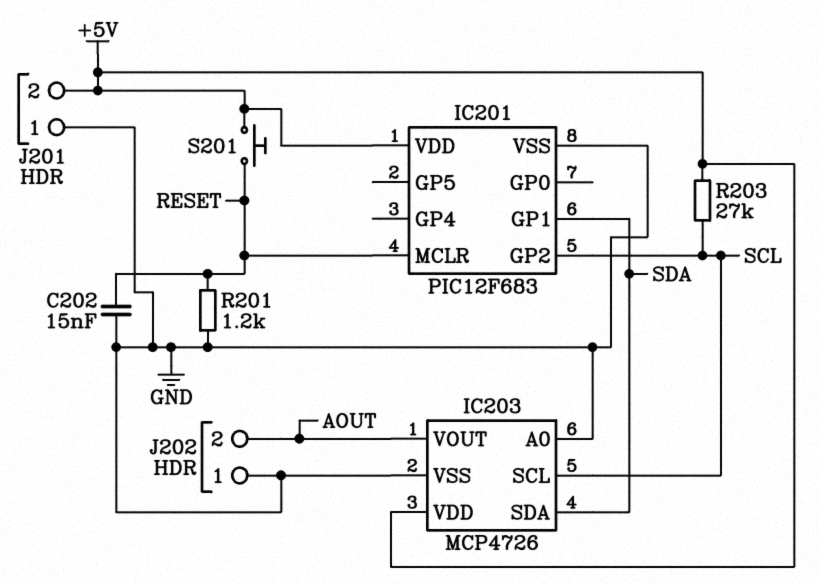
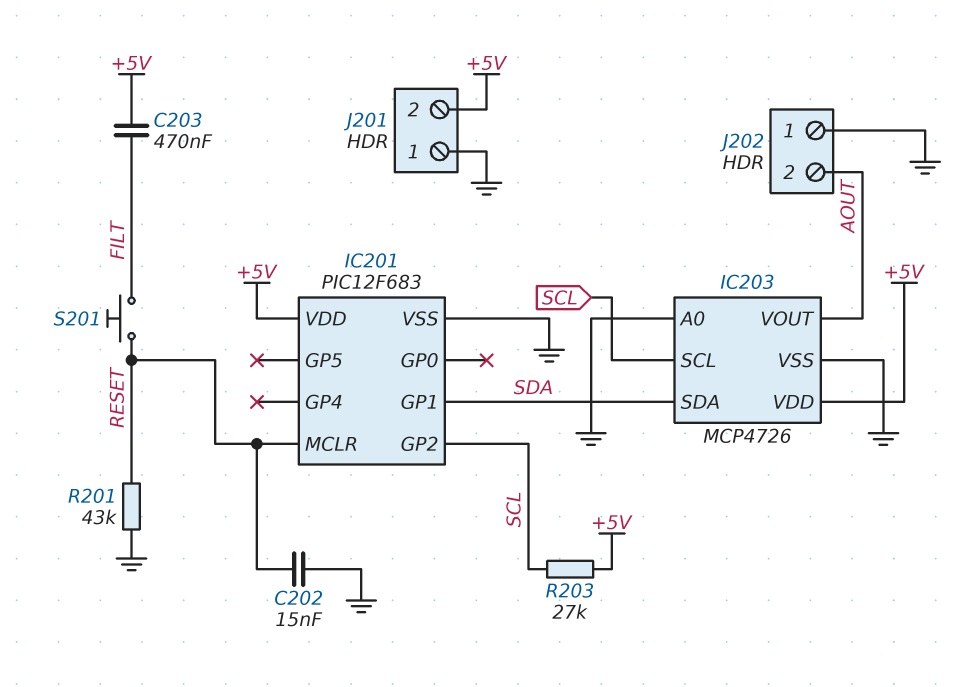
C203: none -> 470nF (+5V, FILT)
R201: 1.2k (GND, RESET) -> 43k (GND, RESET)
S201: button (+5V, RESET) -> button (FILT, RESET)

